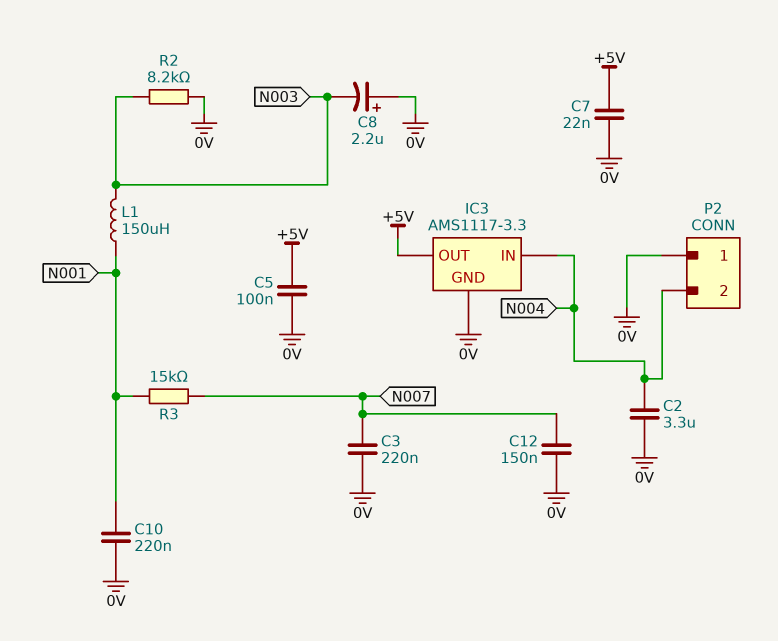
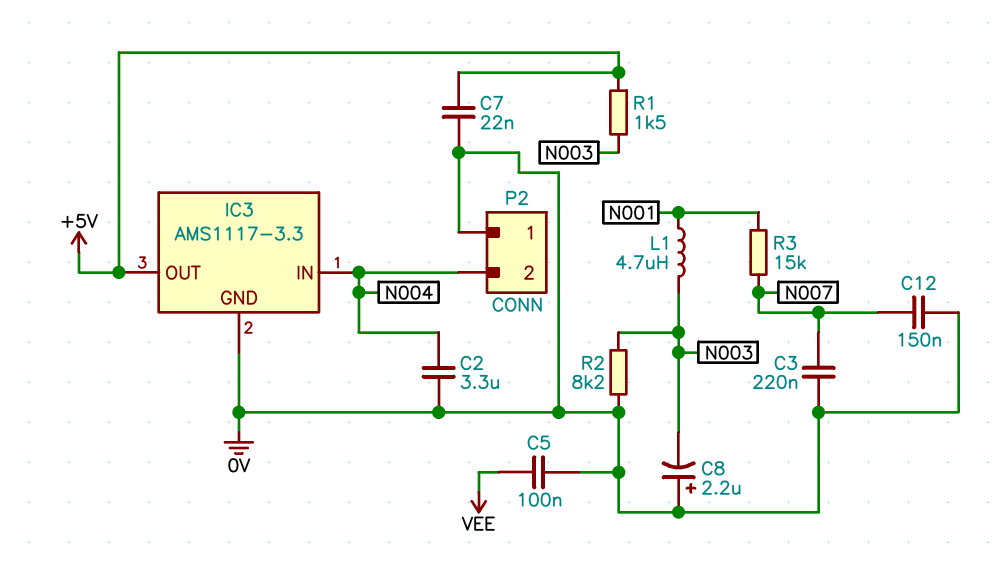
C5: 100nF (+5V, 0V) -> 100nF (0V, VEE)
C10: 220nF (0V, N001) -> none
L1: 150uH (N001, N003) -> 4.7uH (N001, N003)
R1: none -> 1.5k (+5V, N003)

